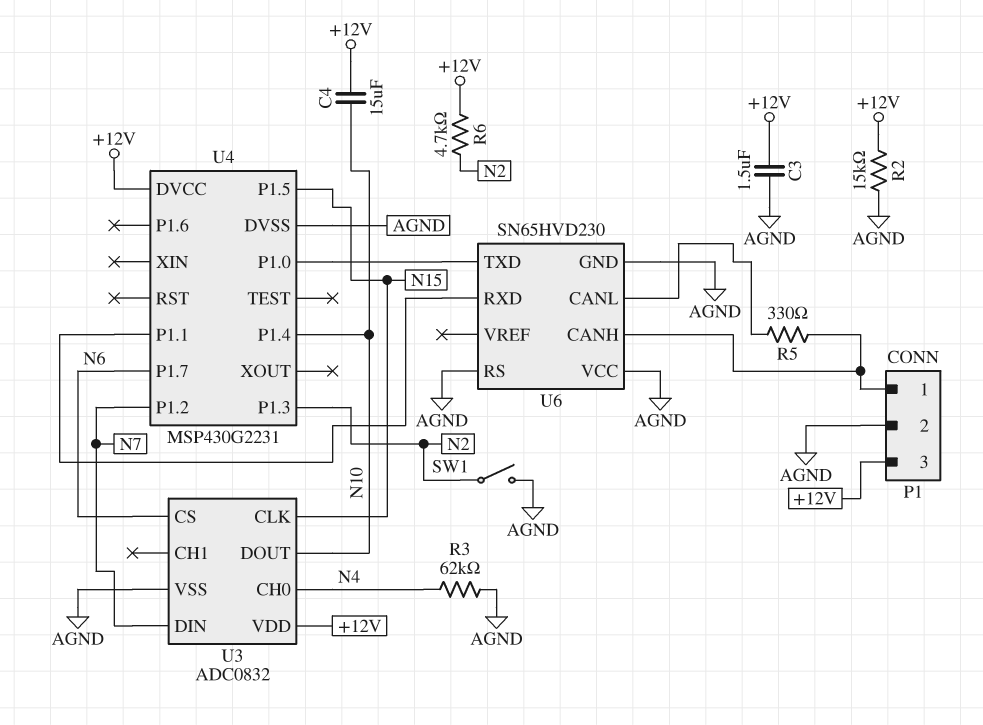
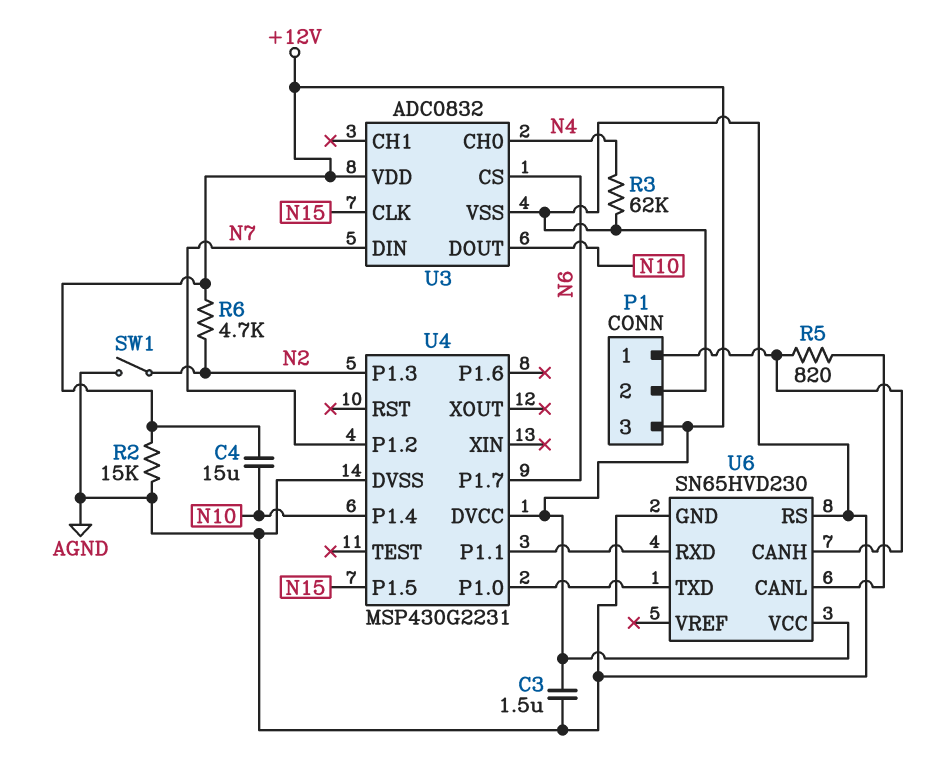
R5: 330 (P1/1, U6/CANL) -> 820 (P1/1, U6/CANL)
U6 pin VCC: AGND -> +12V

